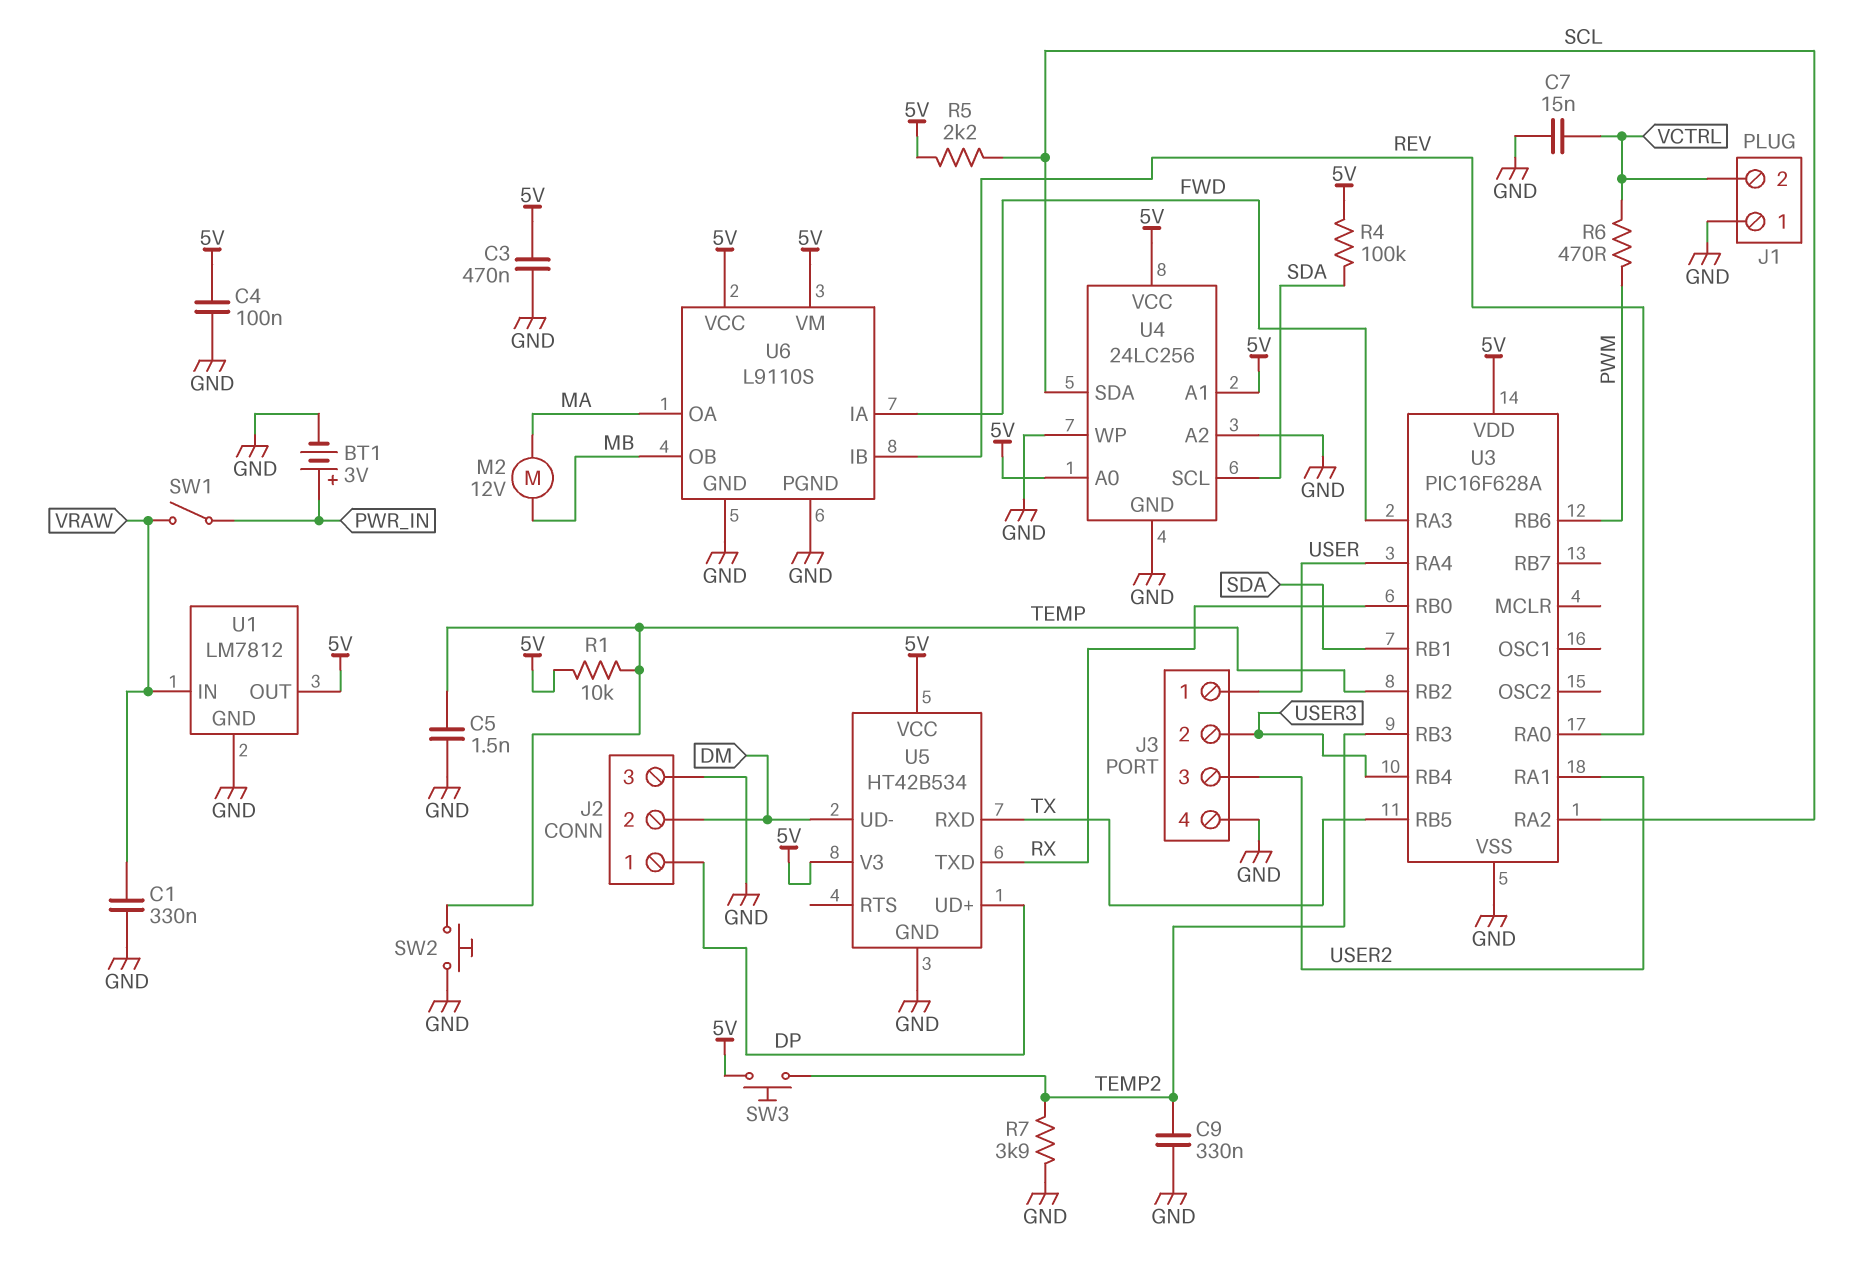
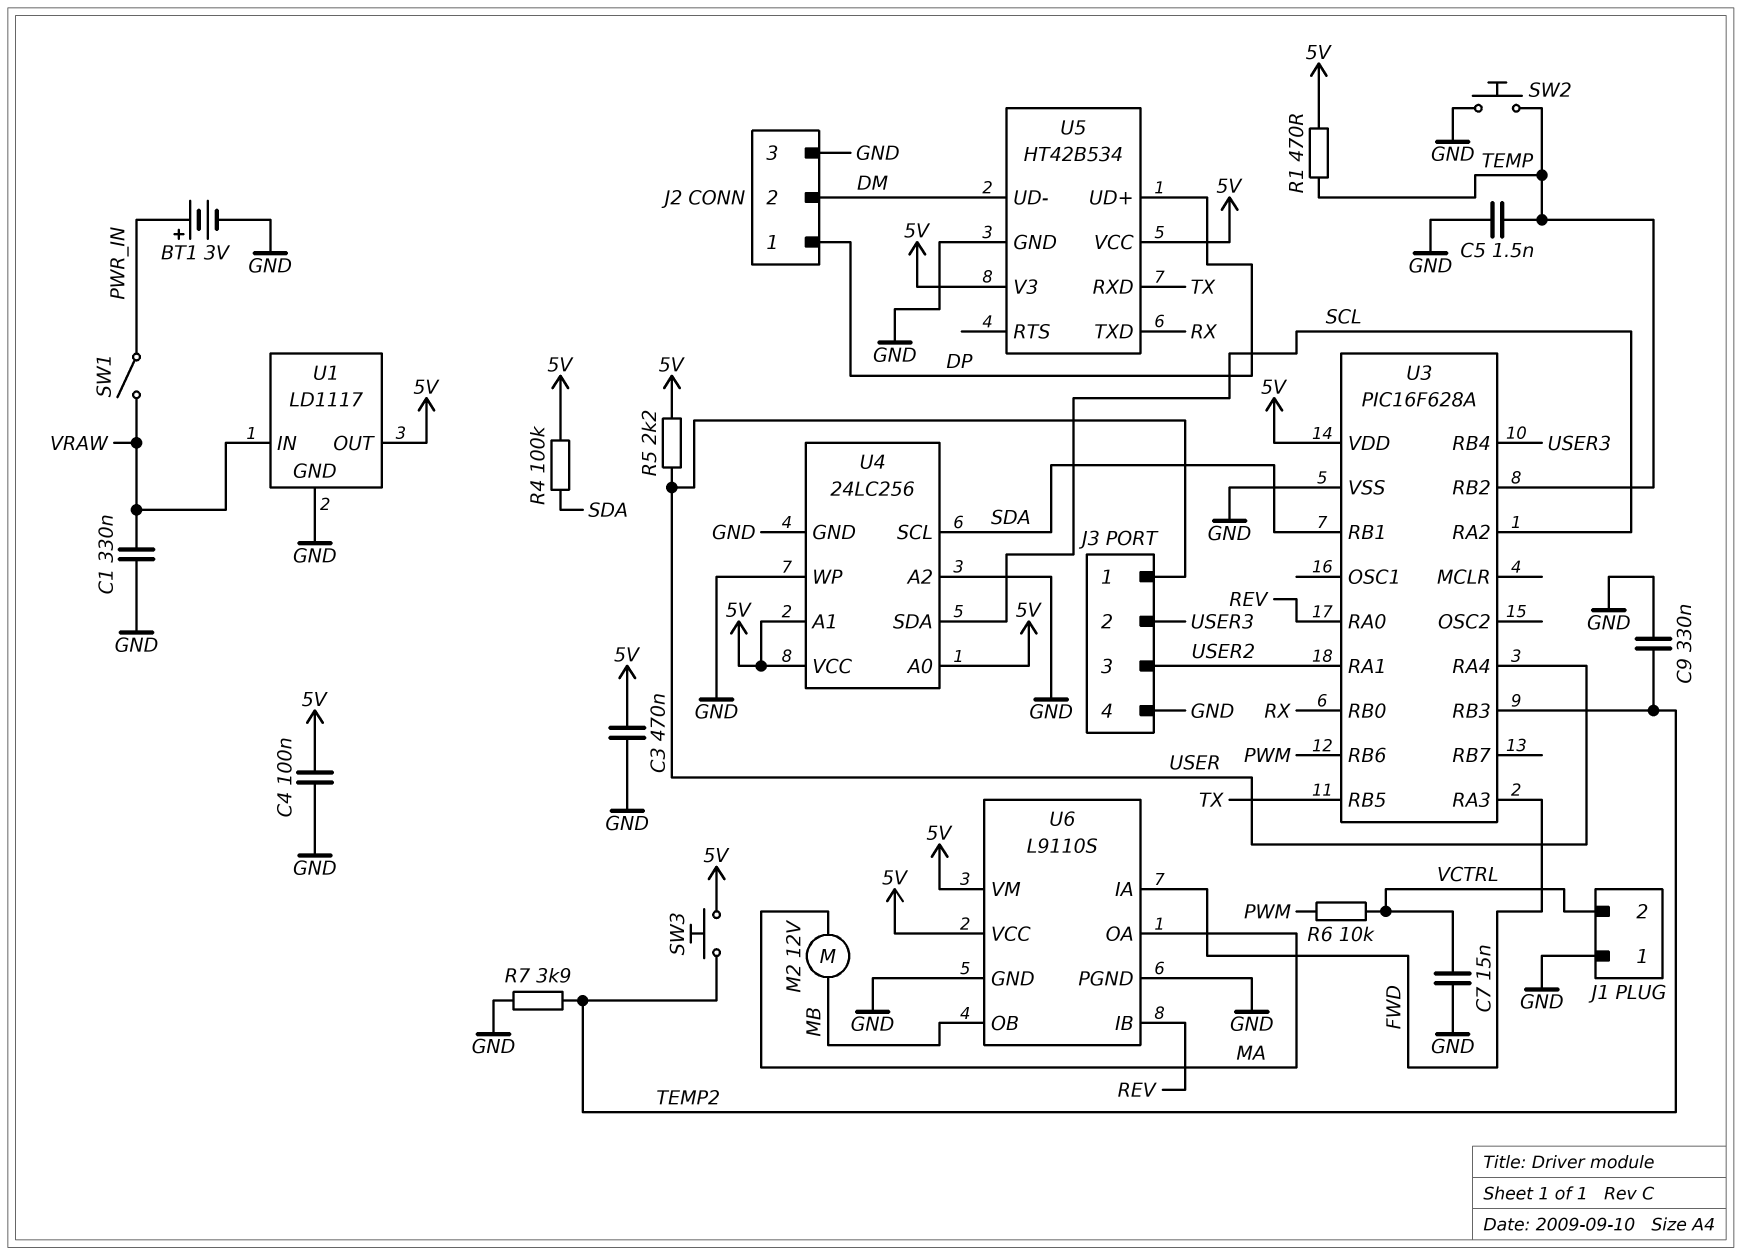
R1: 10k (5V, TEMP) -> 470 (5V, TEMP)
R5: 2.2k (5V, SCL) -> 2.2k (5V, USER)
R6: 470 (PWM, VCTRL) -> 10k (PWM, VCTRL)
U1: LM7812 -> LD1117

